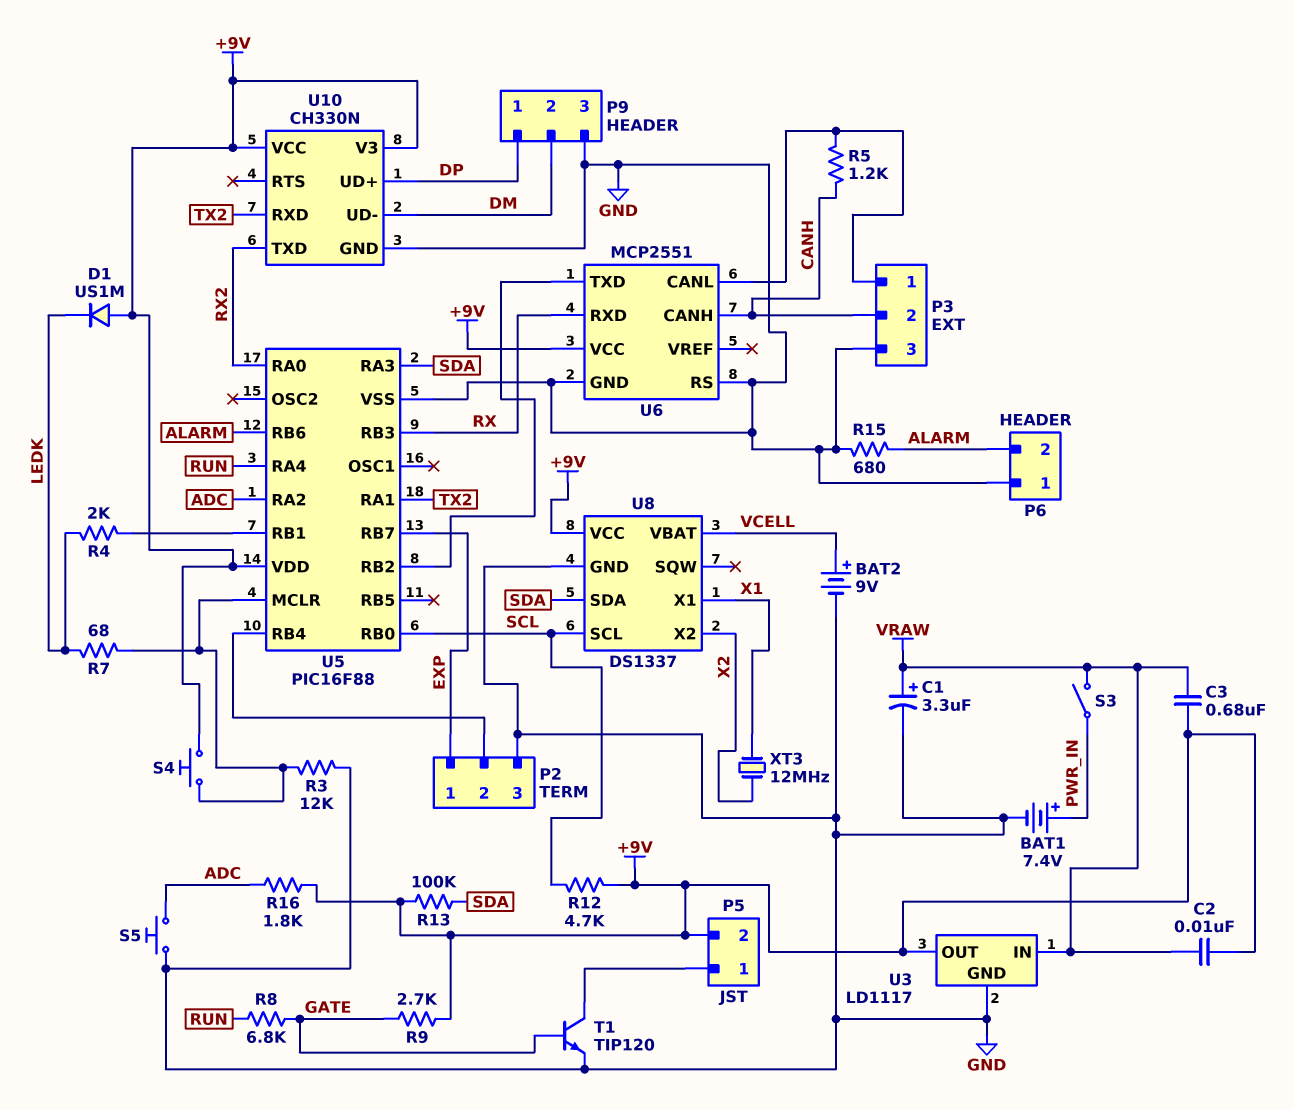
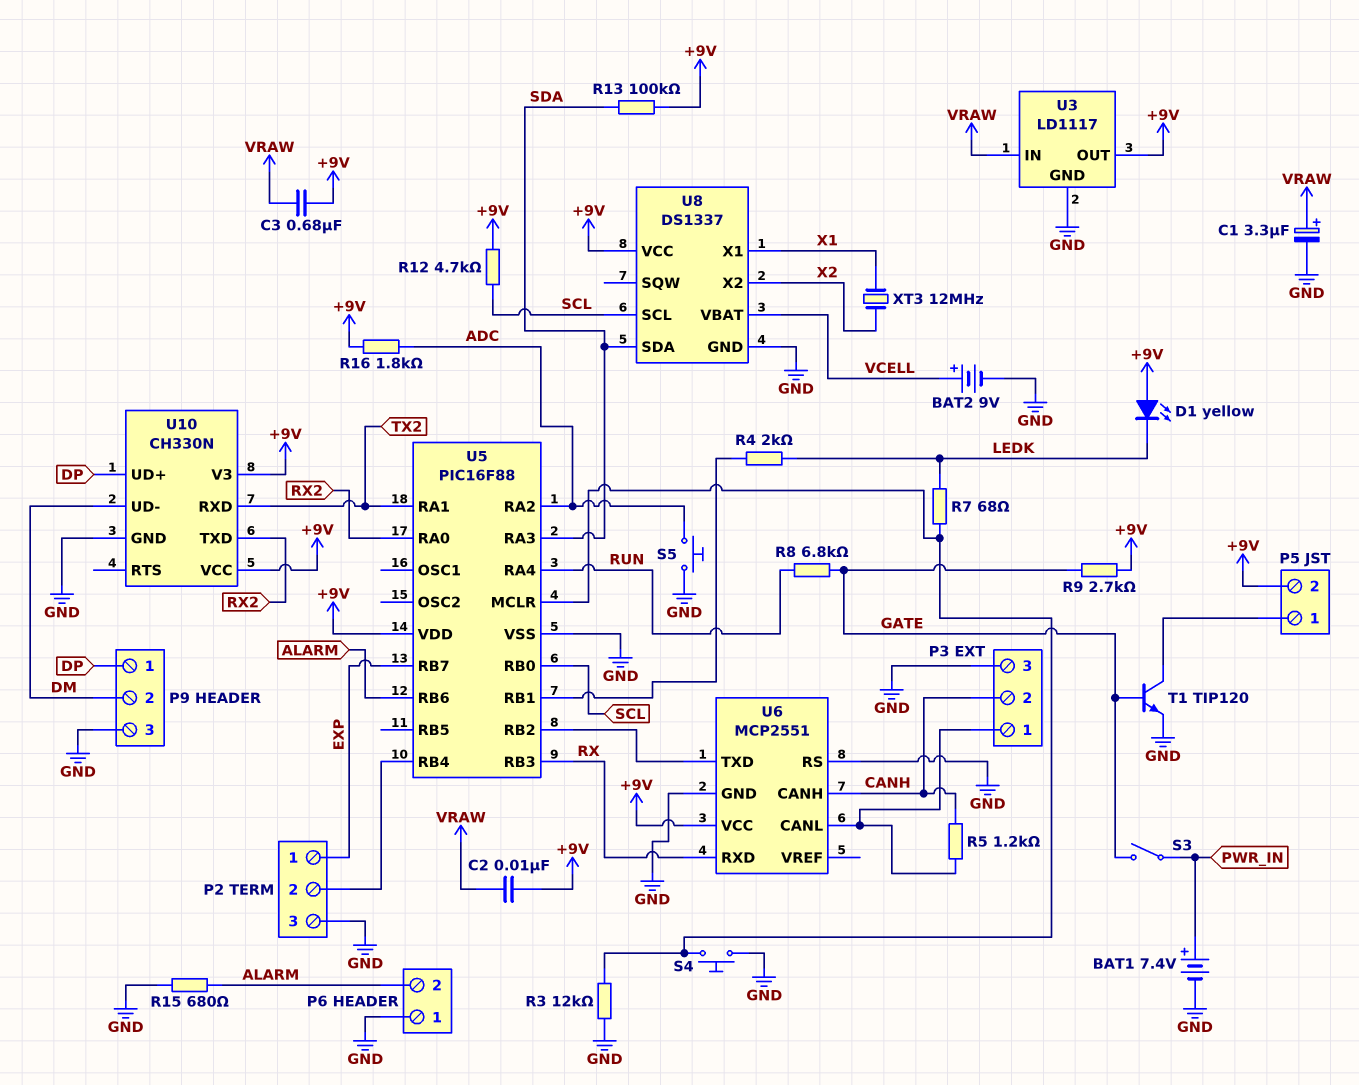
D1: diode US1M (A +9V, K LEDK) -> LED yellow (A +9V, K LEDK)
S3: switch (PWR_IN, VRAW) -> switch (GATE, PWR_IN)
S4: button (+9V, U5/MCLR) -> button (GND, U5/MCLR)

